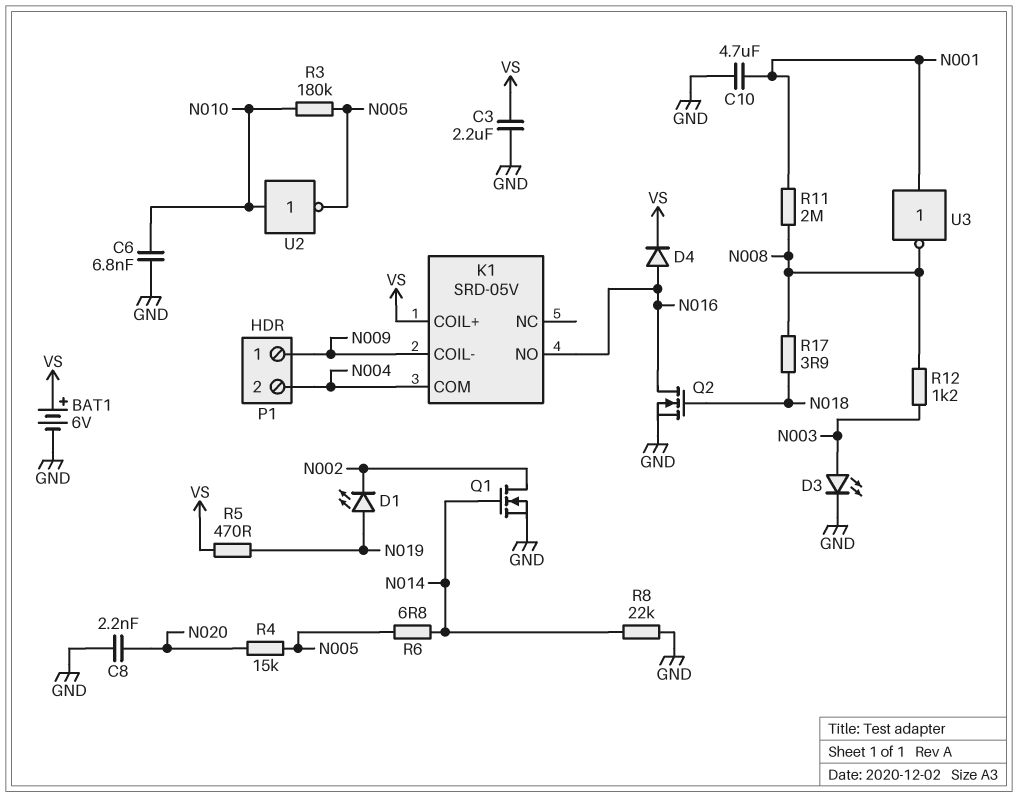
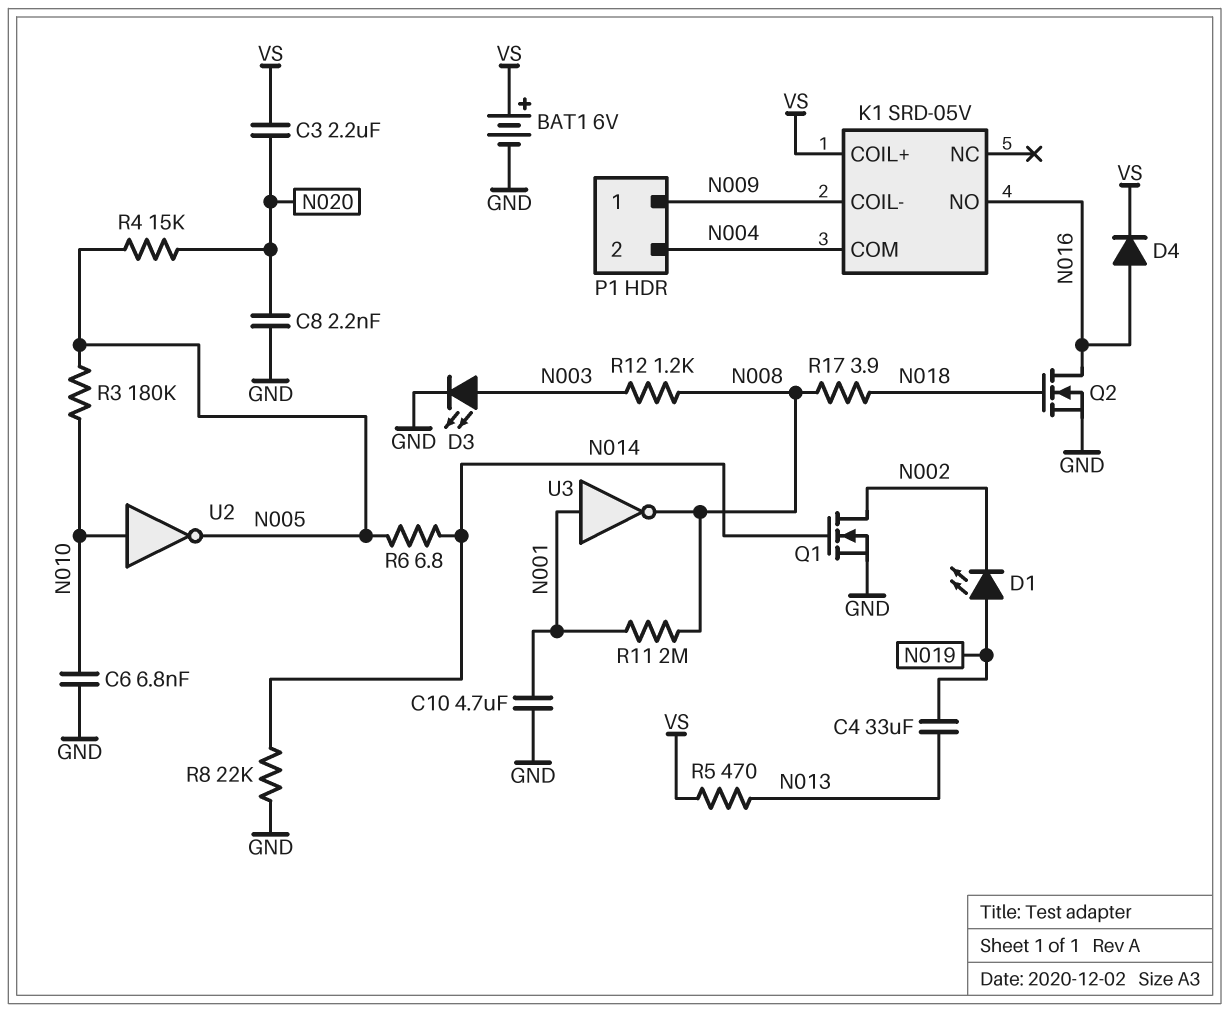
C3: 2.2uF (GND, VS) -> 2.2uF (N020, VS)
C4: none -> 33uF (N013, N019)
R5: 470 (N019, VS) -> 470 (N013, VS)

